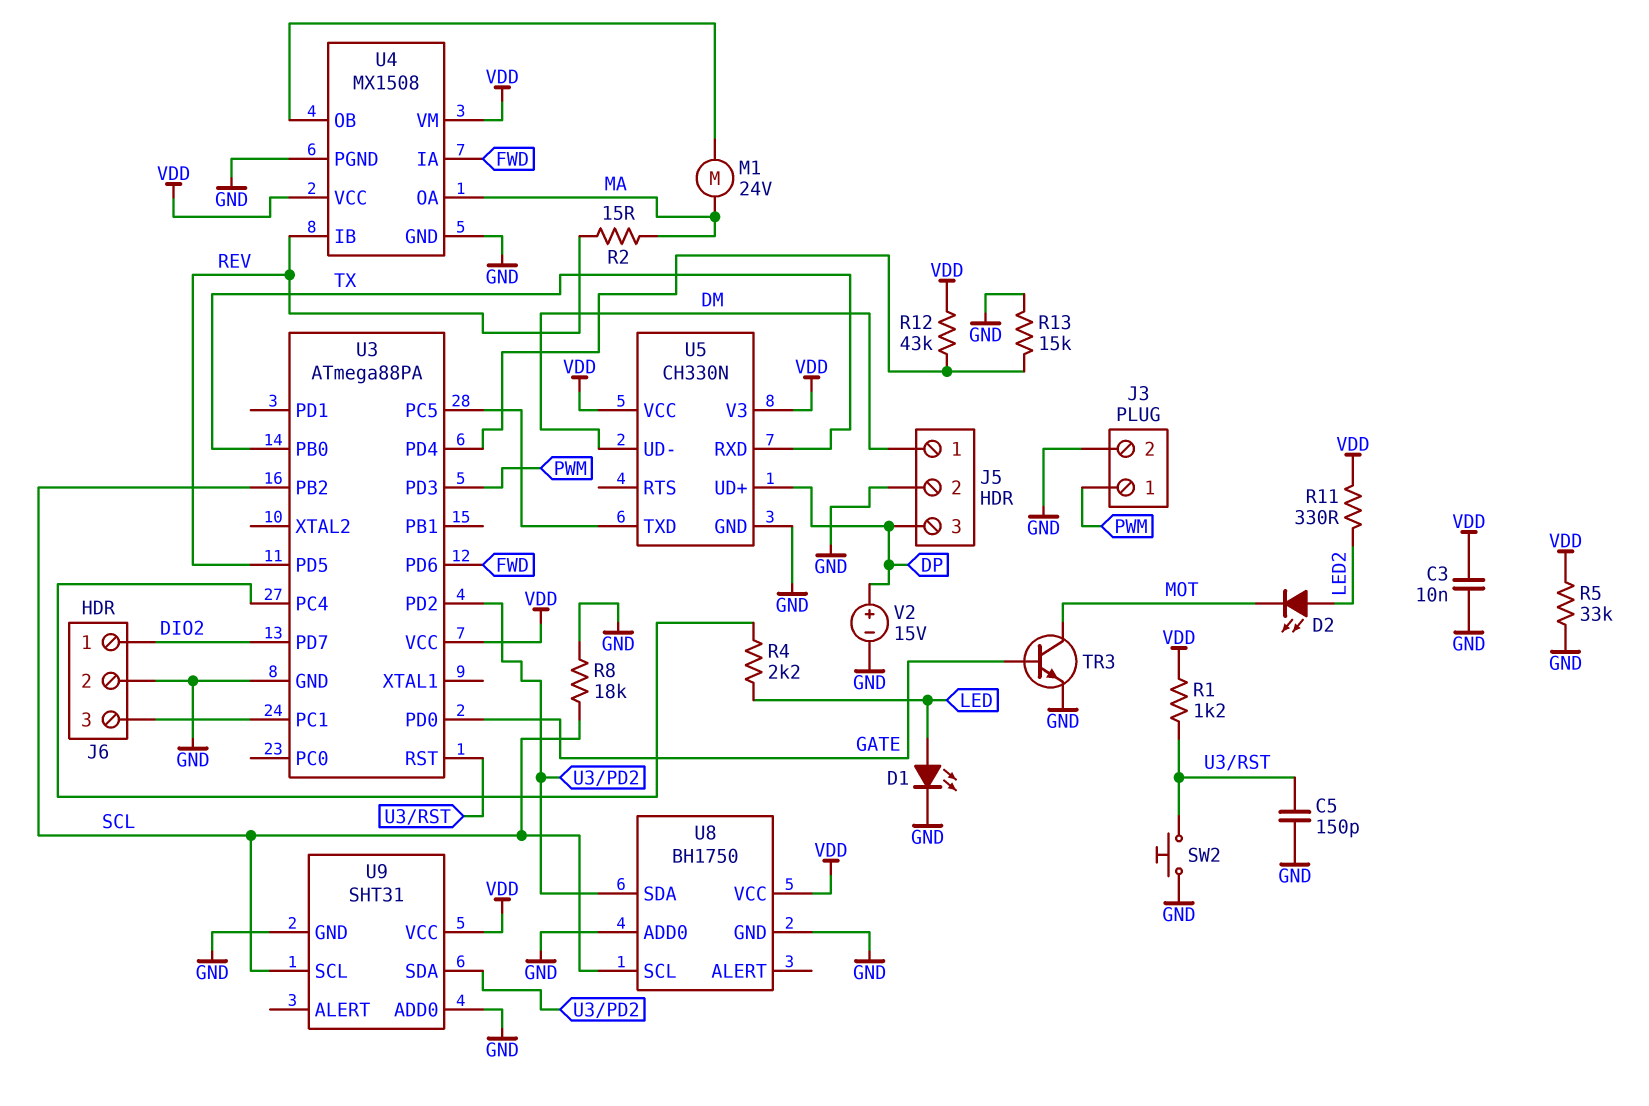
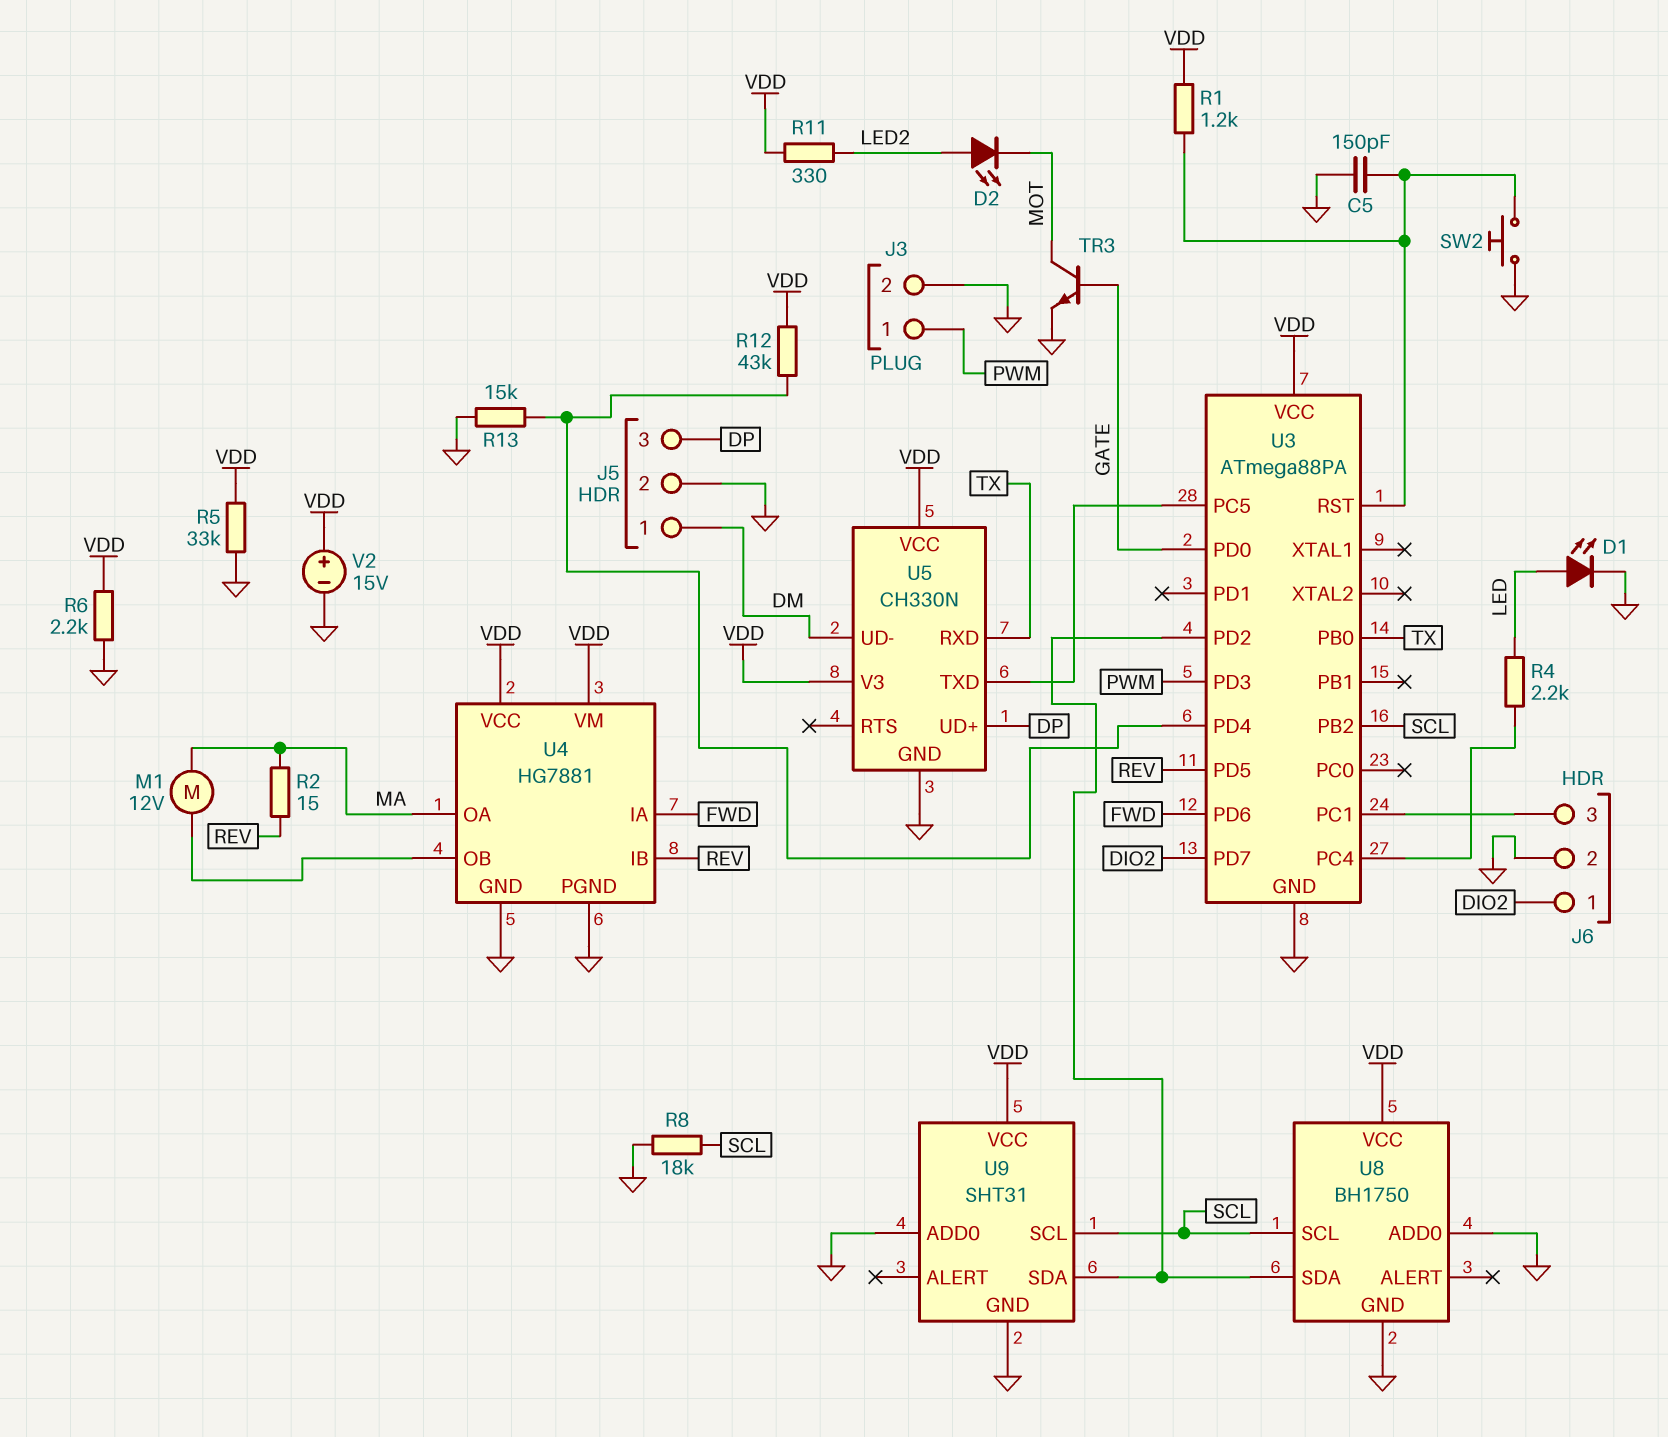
C3: 10nF (GND, VDD) -> none
M1: motor 24V (MA, U4/OB) -> motor 12V (MA, U4/OB)
R6: none -> 2.2k (GND, VDD)
U4: MX1508 -> HG7881
V2: 15V (plus DP, minus GND) -> 15V (plus VDD, minus GND)

